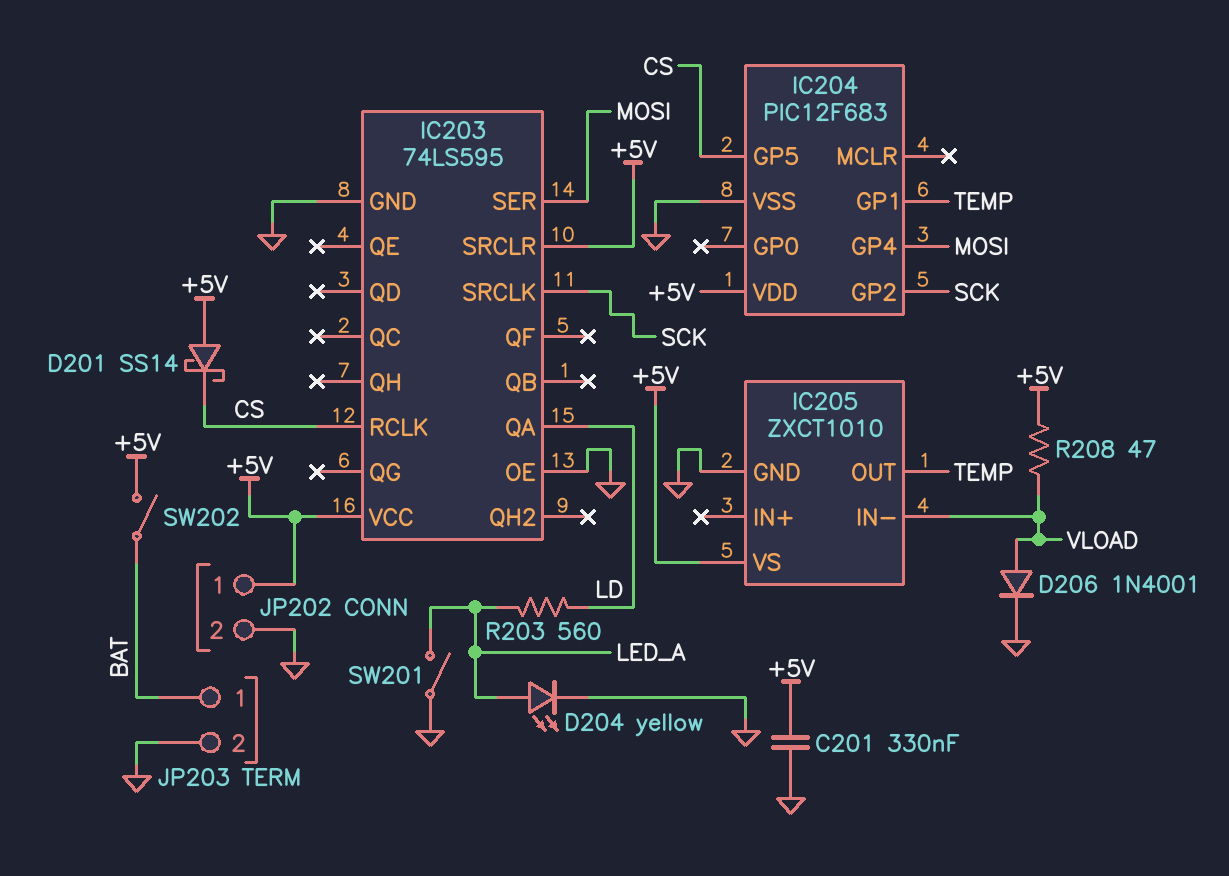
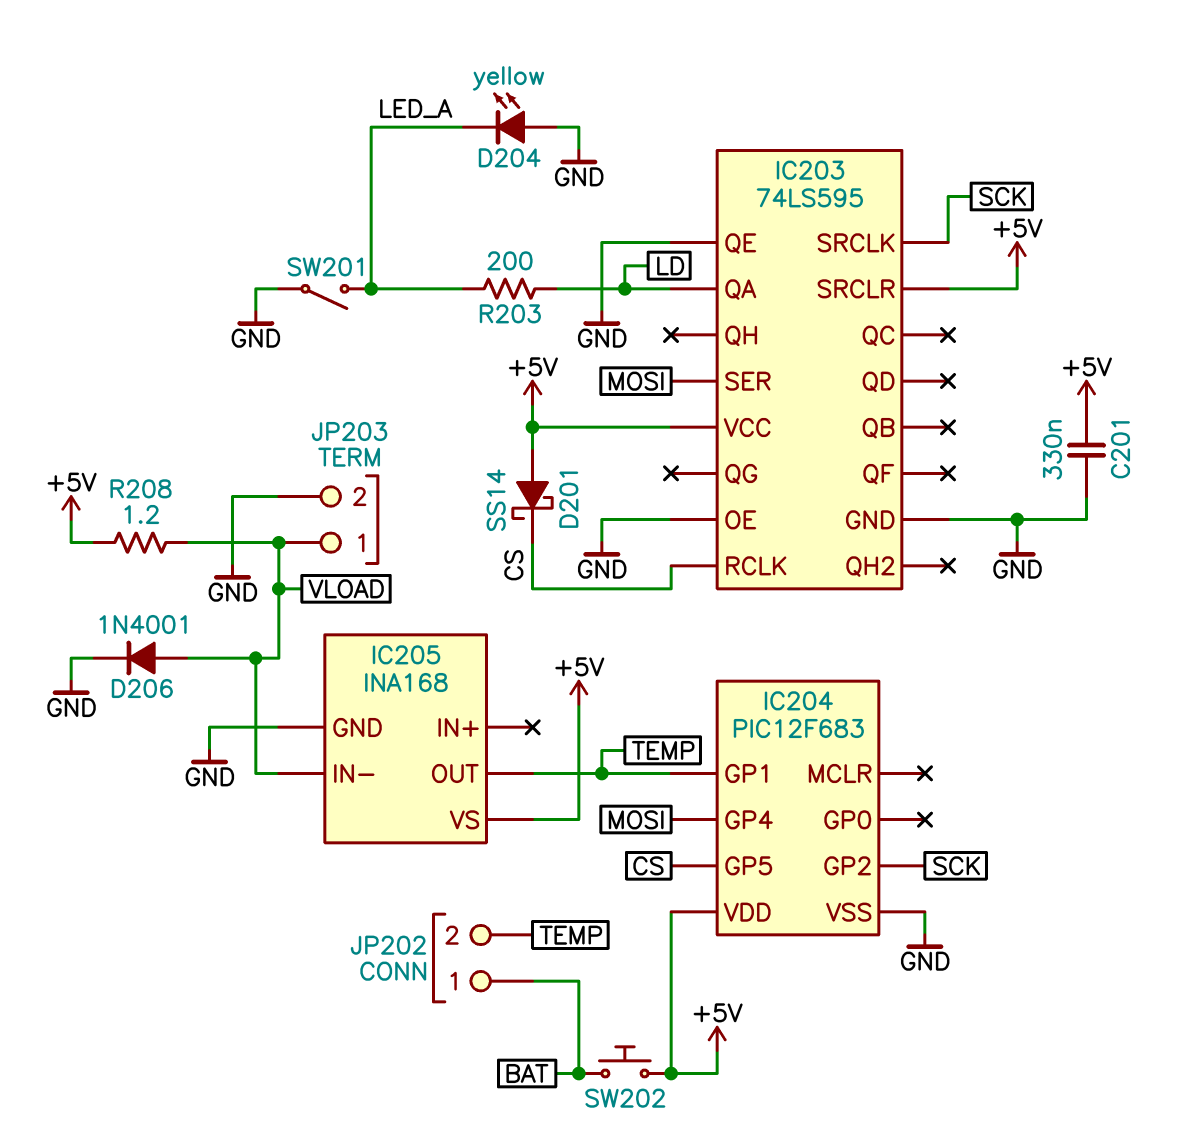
D204: LED yellow (A LED_A, K GND) -> LED yellow (A GND, K LED_A)
IC203 pin QE: none -> GND
IC205: ZXCT1010 -> INA168
JP202 pin 1: +5V -> BAT
JP202 pin 2: GND -> TEMP
JP203 pin 1: BAT -> VLOAD
R203: 560 (LD, LED_A) -> 200 (LD, LED_A)
R208: 47 (+5V, VLOAD) -> 1.2 (+5V, VLOAD)
SW202: switch (+5V, BAT) -> button (+5V, BAT)

